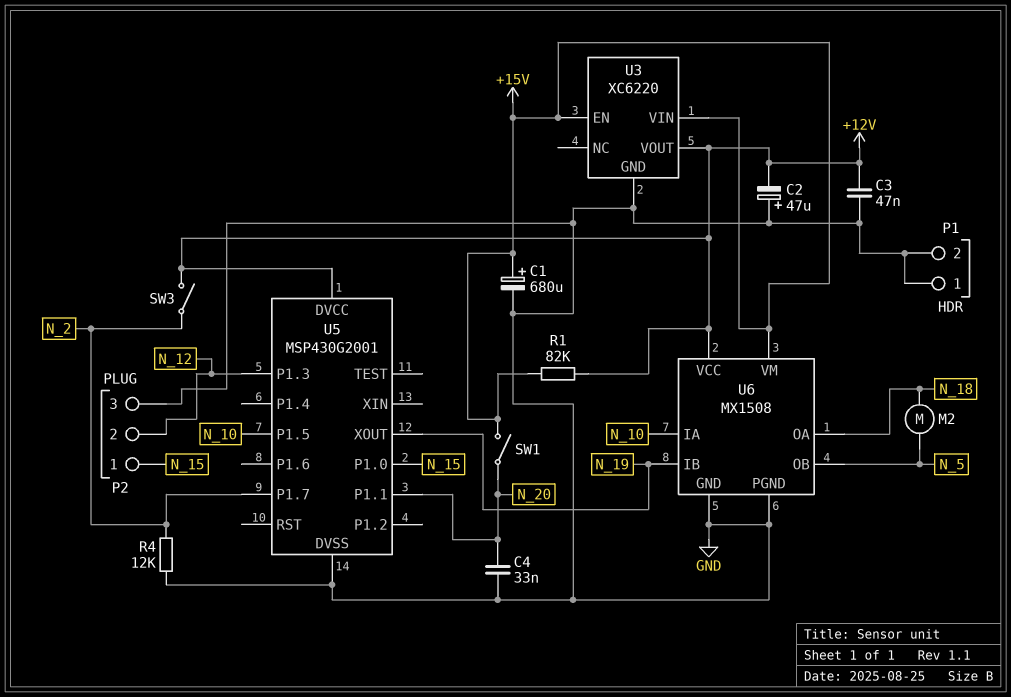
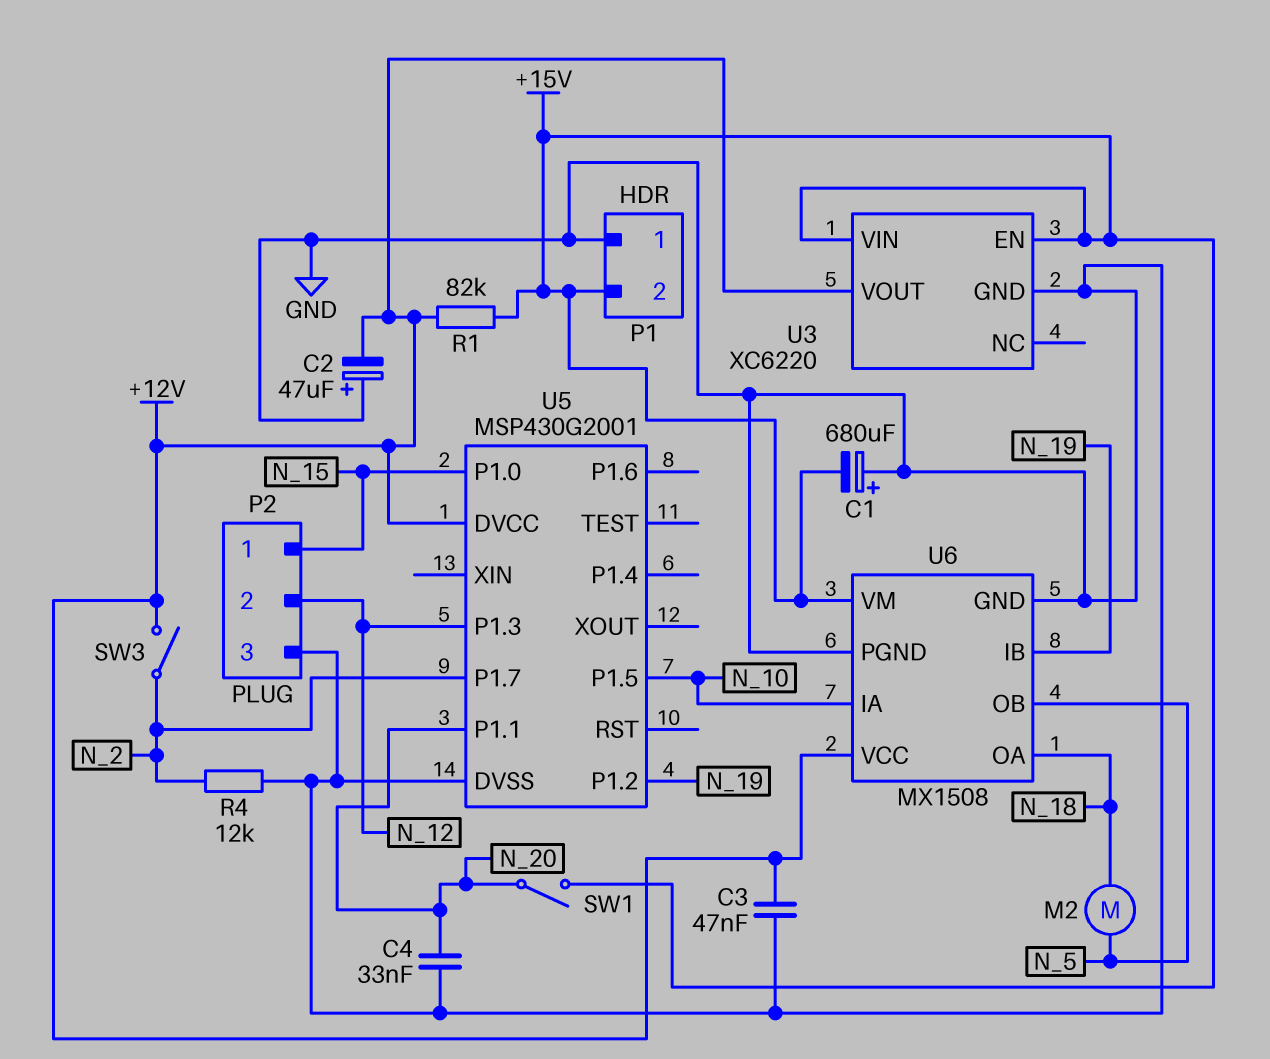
C1: 680uF (plus +15V, minus GND) -> 680uF (plus GND, minus +15V)
P1 pin 2: GND -> +15V
U5 pin P1.2: none -> N_19
U5 pin XOUT: N_19 -> none

